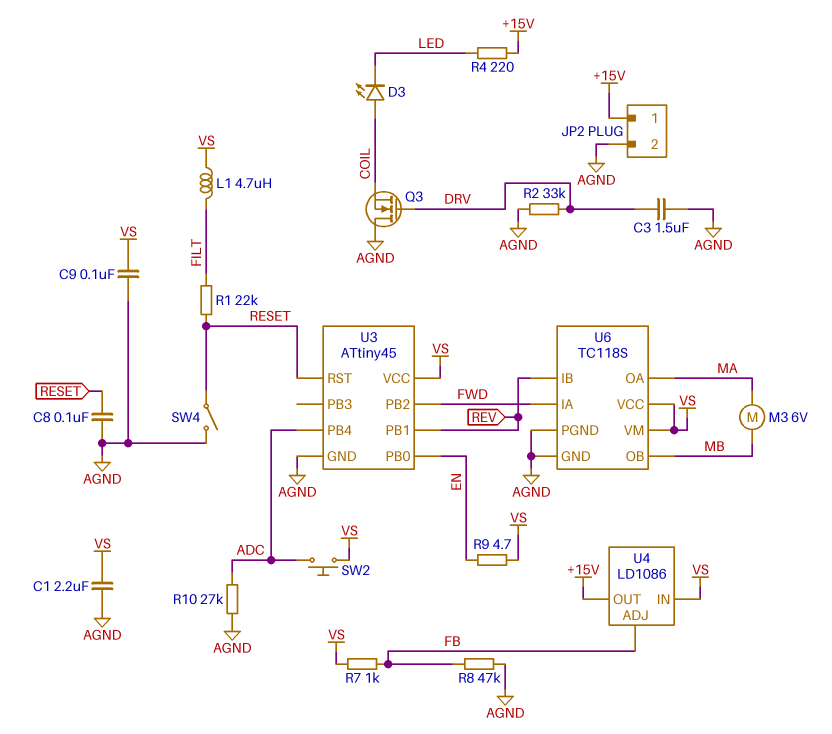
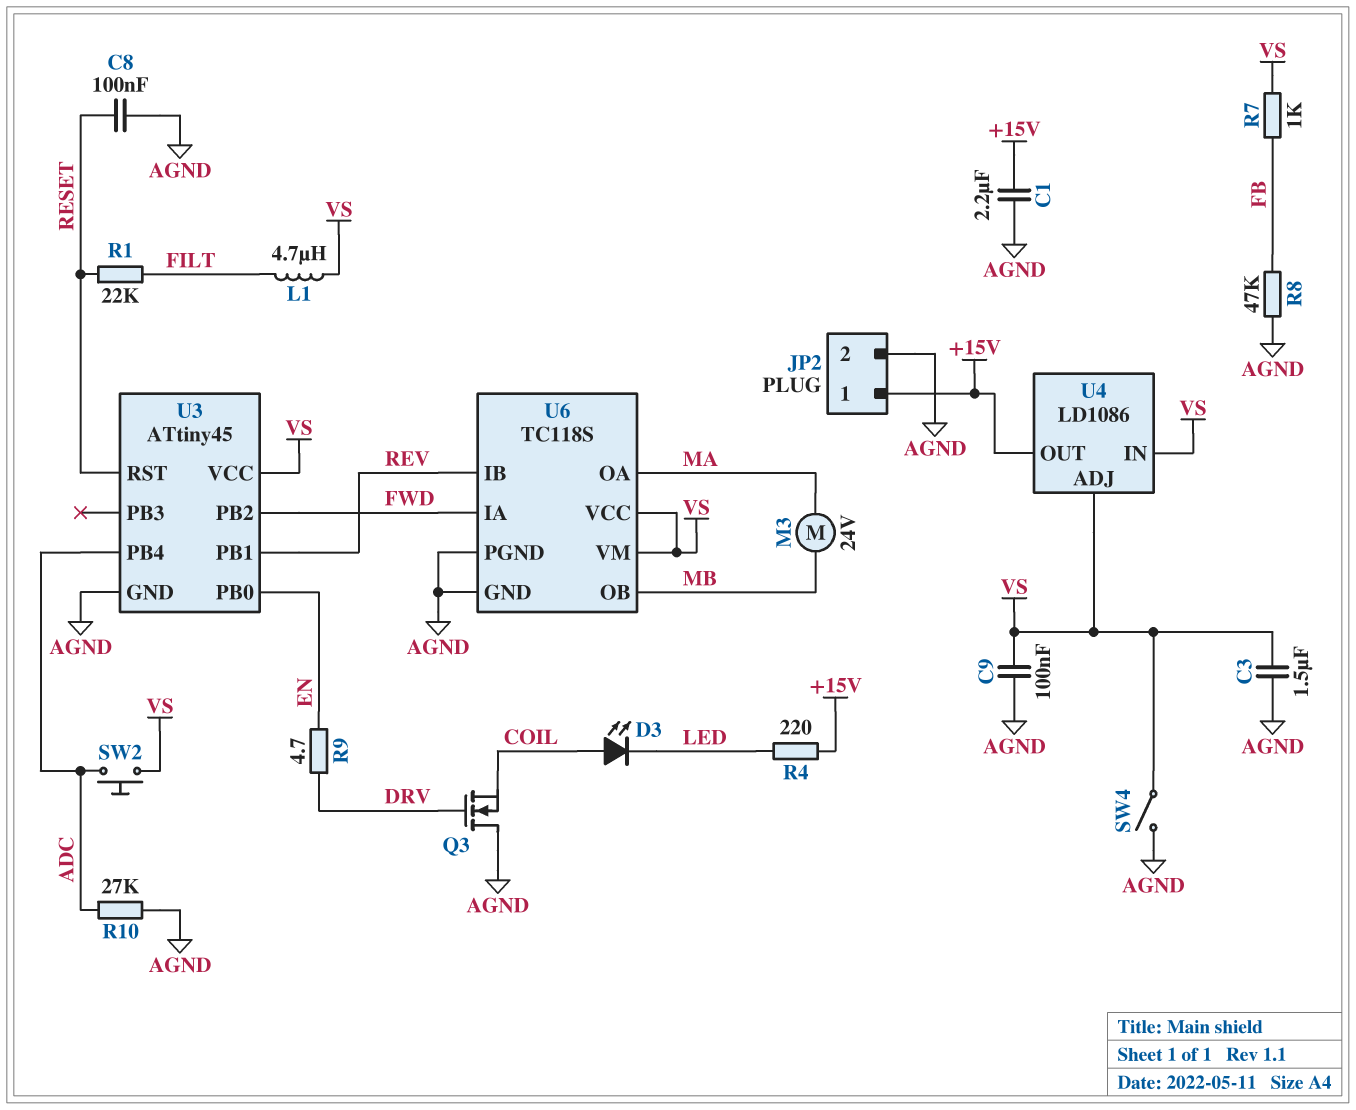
C1: 2.2uF (AGND, VS) -> 2.2uF (+15V, AGND)
C3: 1.5uF (AGND, DRV) -> 1.5uF (AGND, VS)
M3: motor 6V (MA, MB) -> motor 24V (MA, MB)
R2: 33k (AGND, DRV) -> none
R9: 4.7 (EN, VS) -> 4.7 (DRV, EN)
SW4: switch (AGND, RESET) -> switch (AGND, VS)
U4 pin ADJ: FB -> VS

